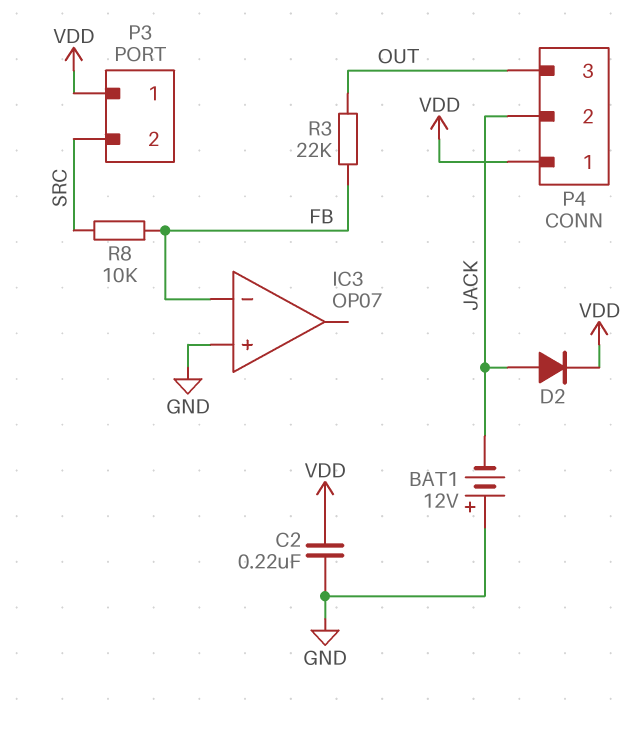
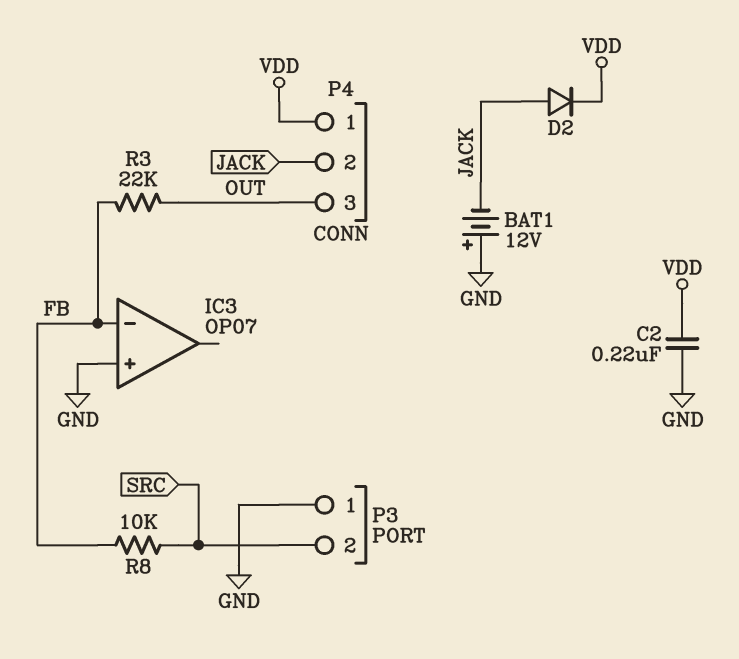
P3 pin 1: VDD -> GND

